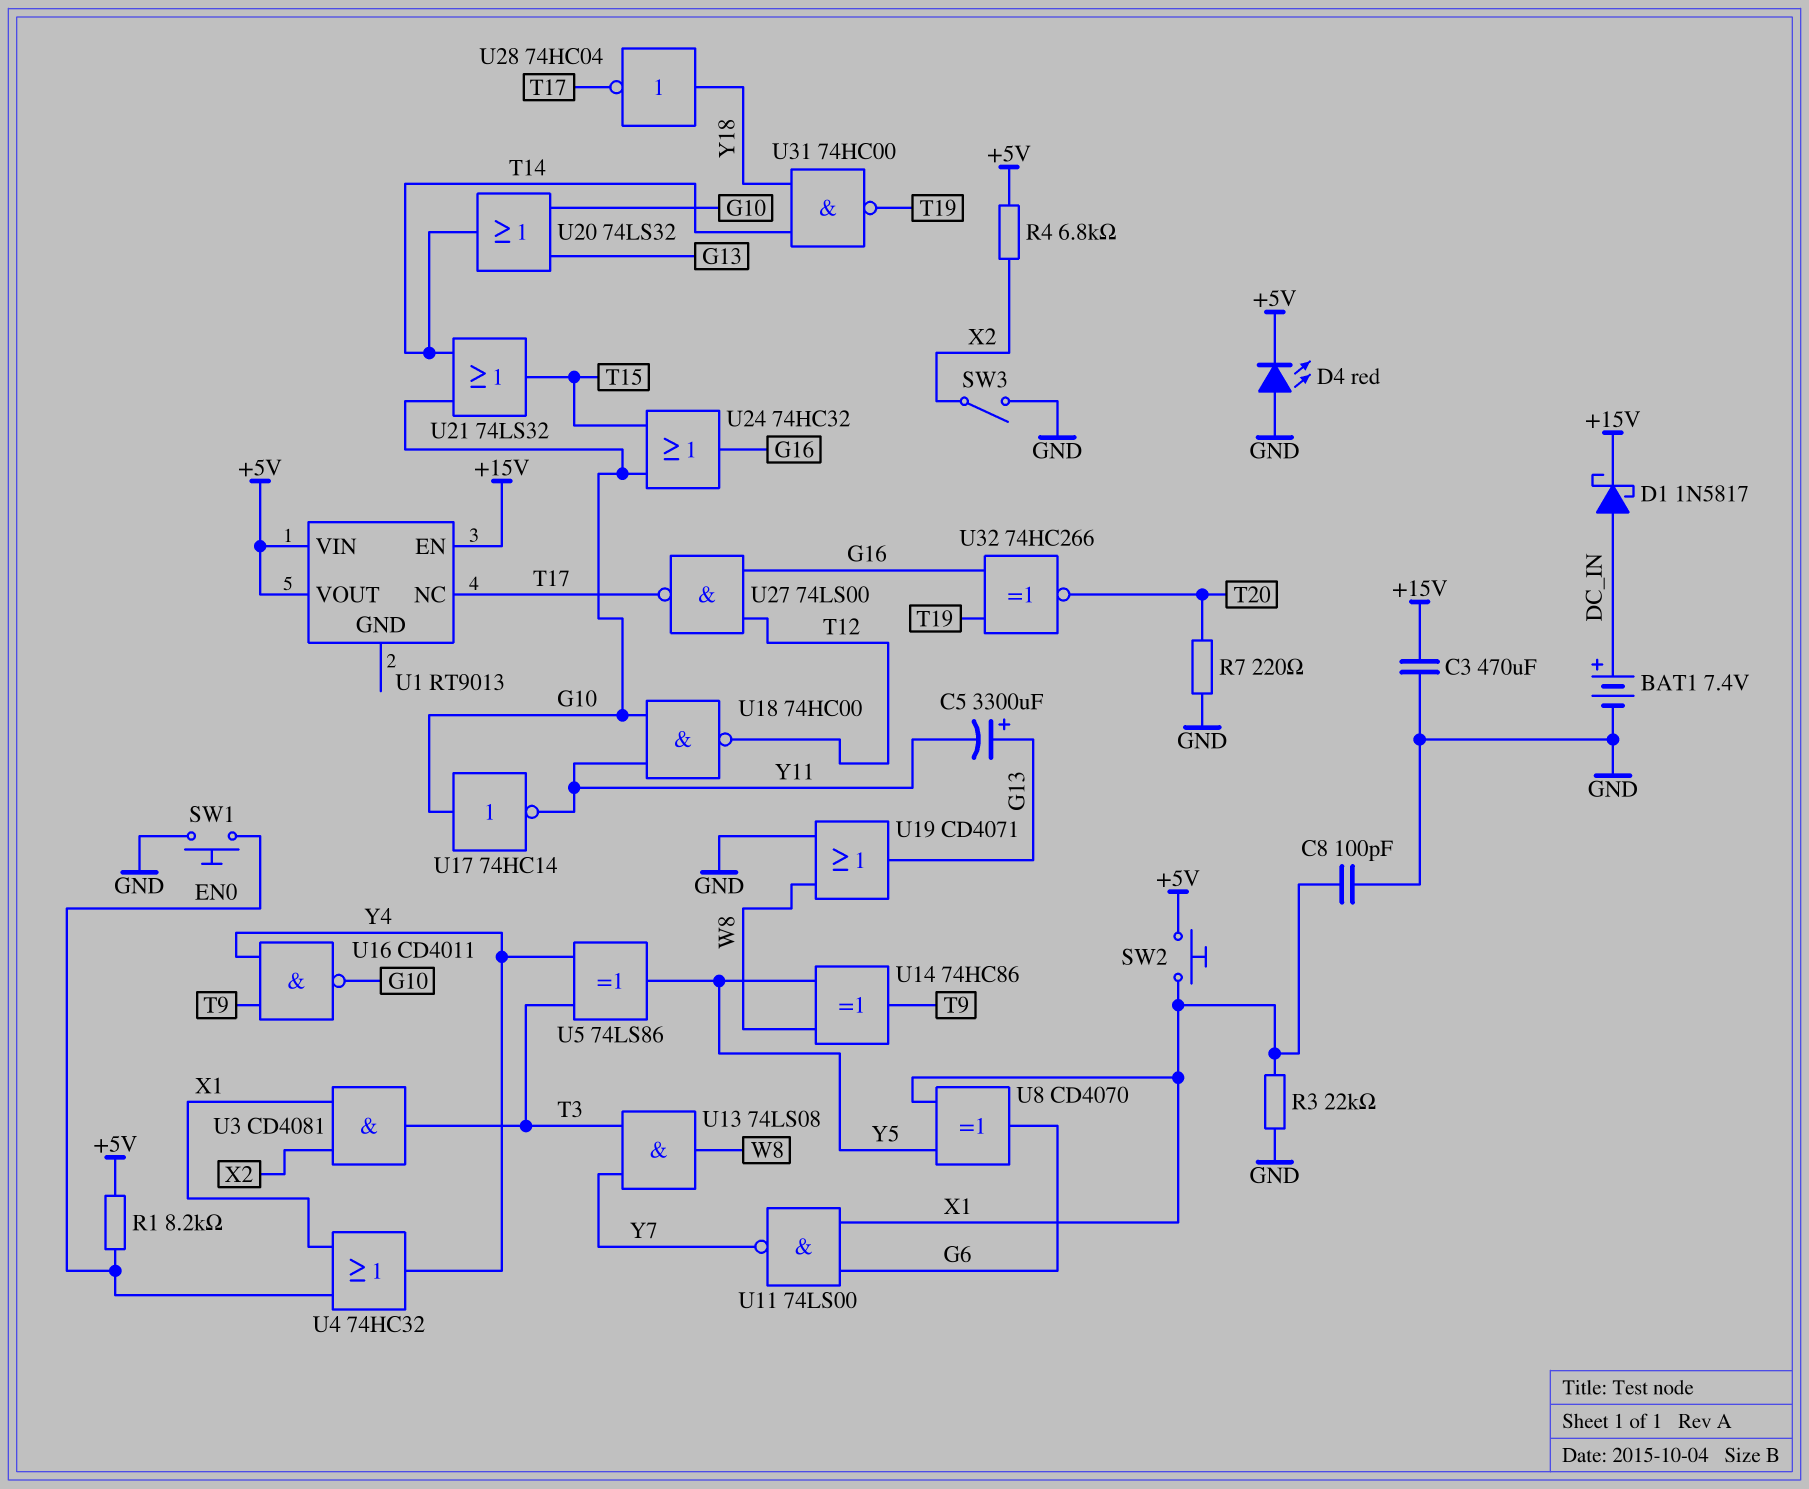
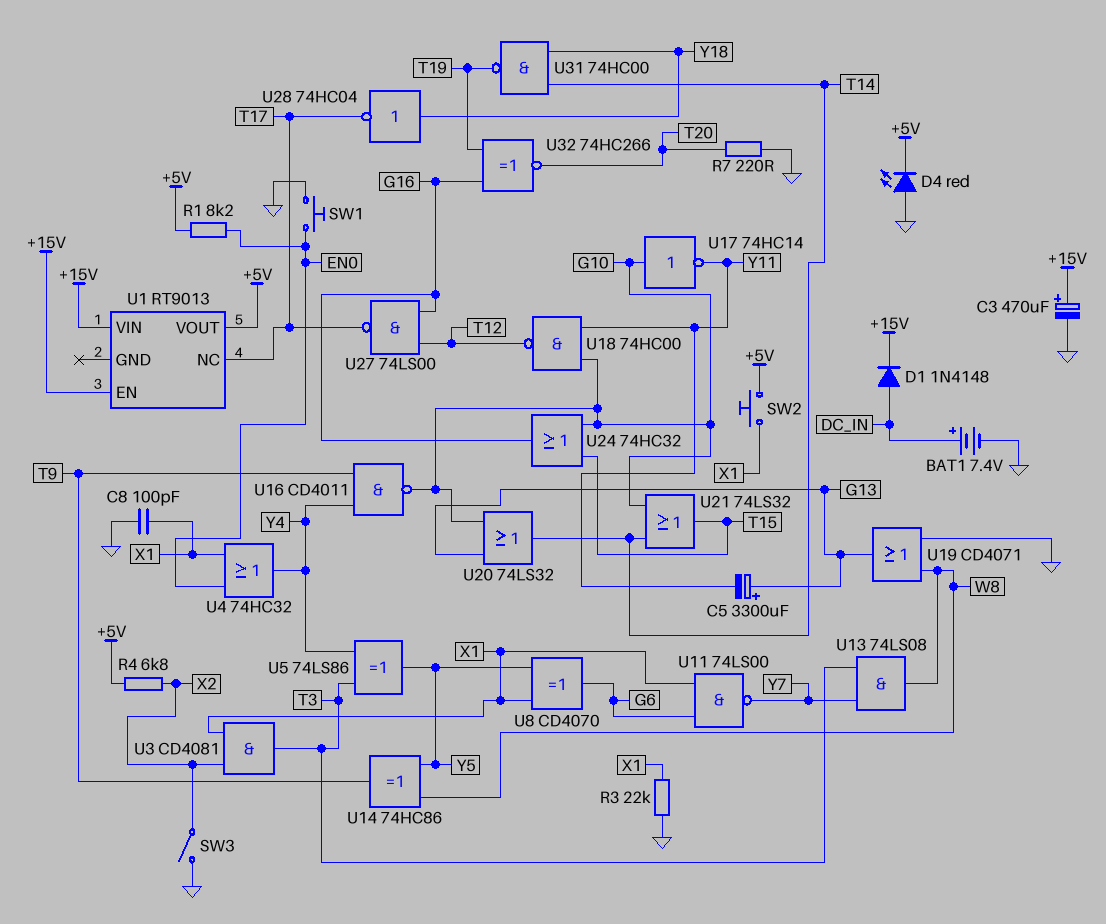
C3: 470uF (+15V, GND) -> 470uF (plus +15V, minus GND)
D1: schottky 1N5817 (A DC_IN, K +15V) -> diode 1N4148 (A DC_IN, K +15V)
U1 pin VIN: +5V -> +15V

